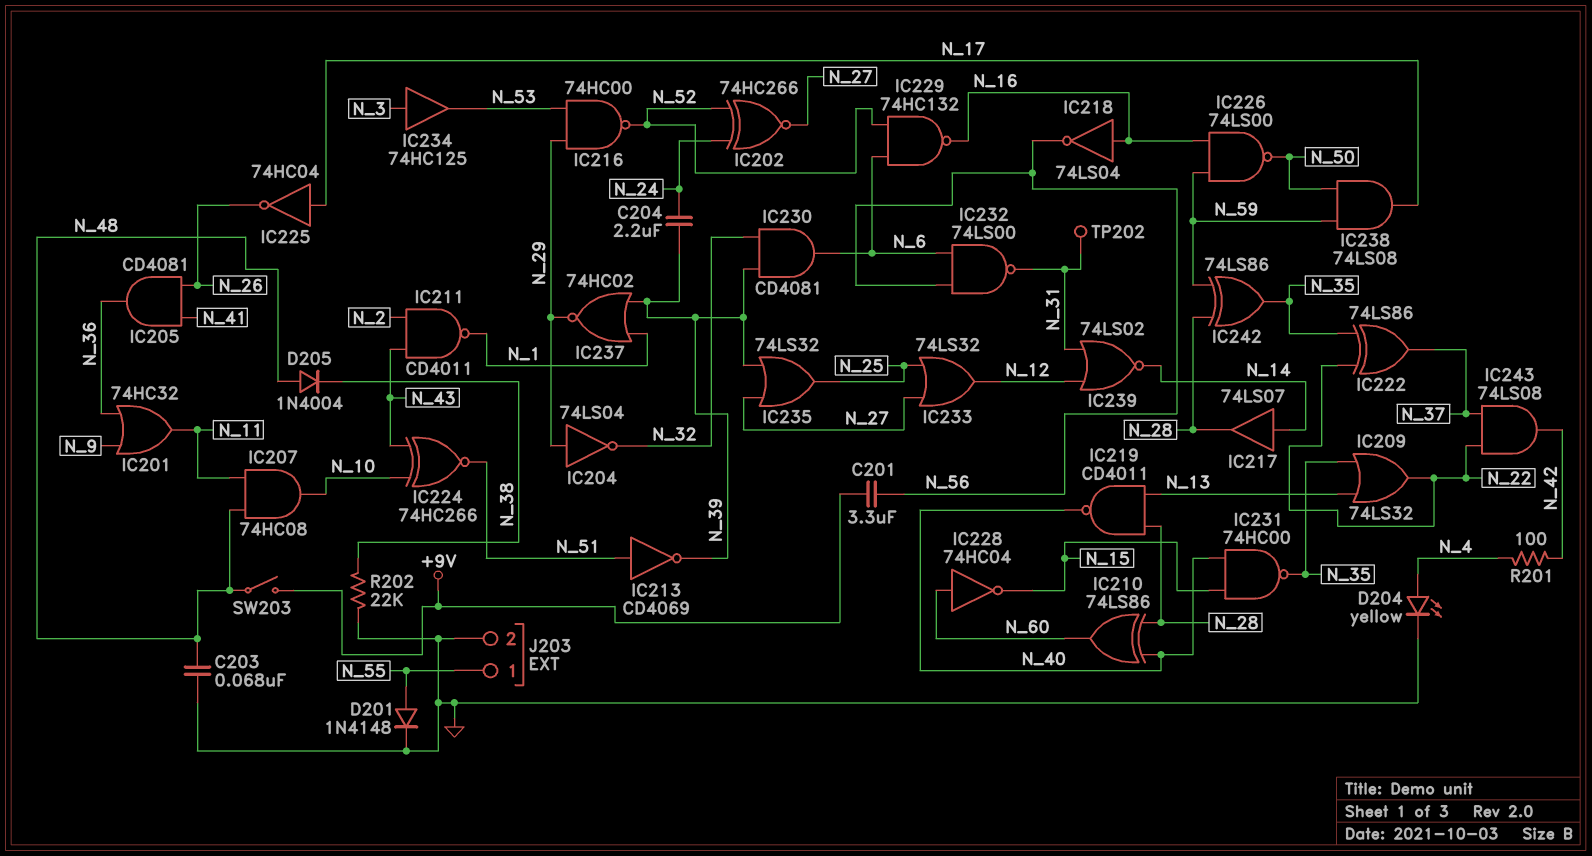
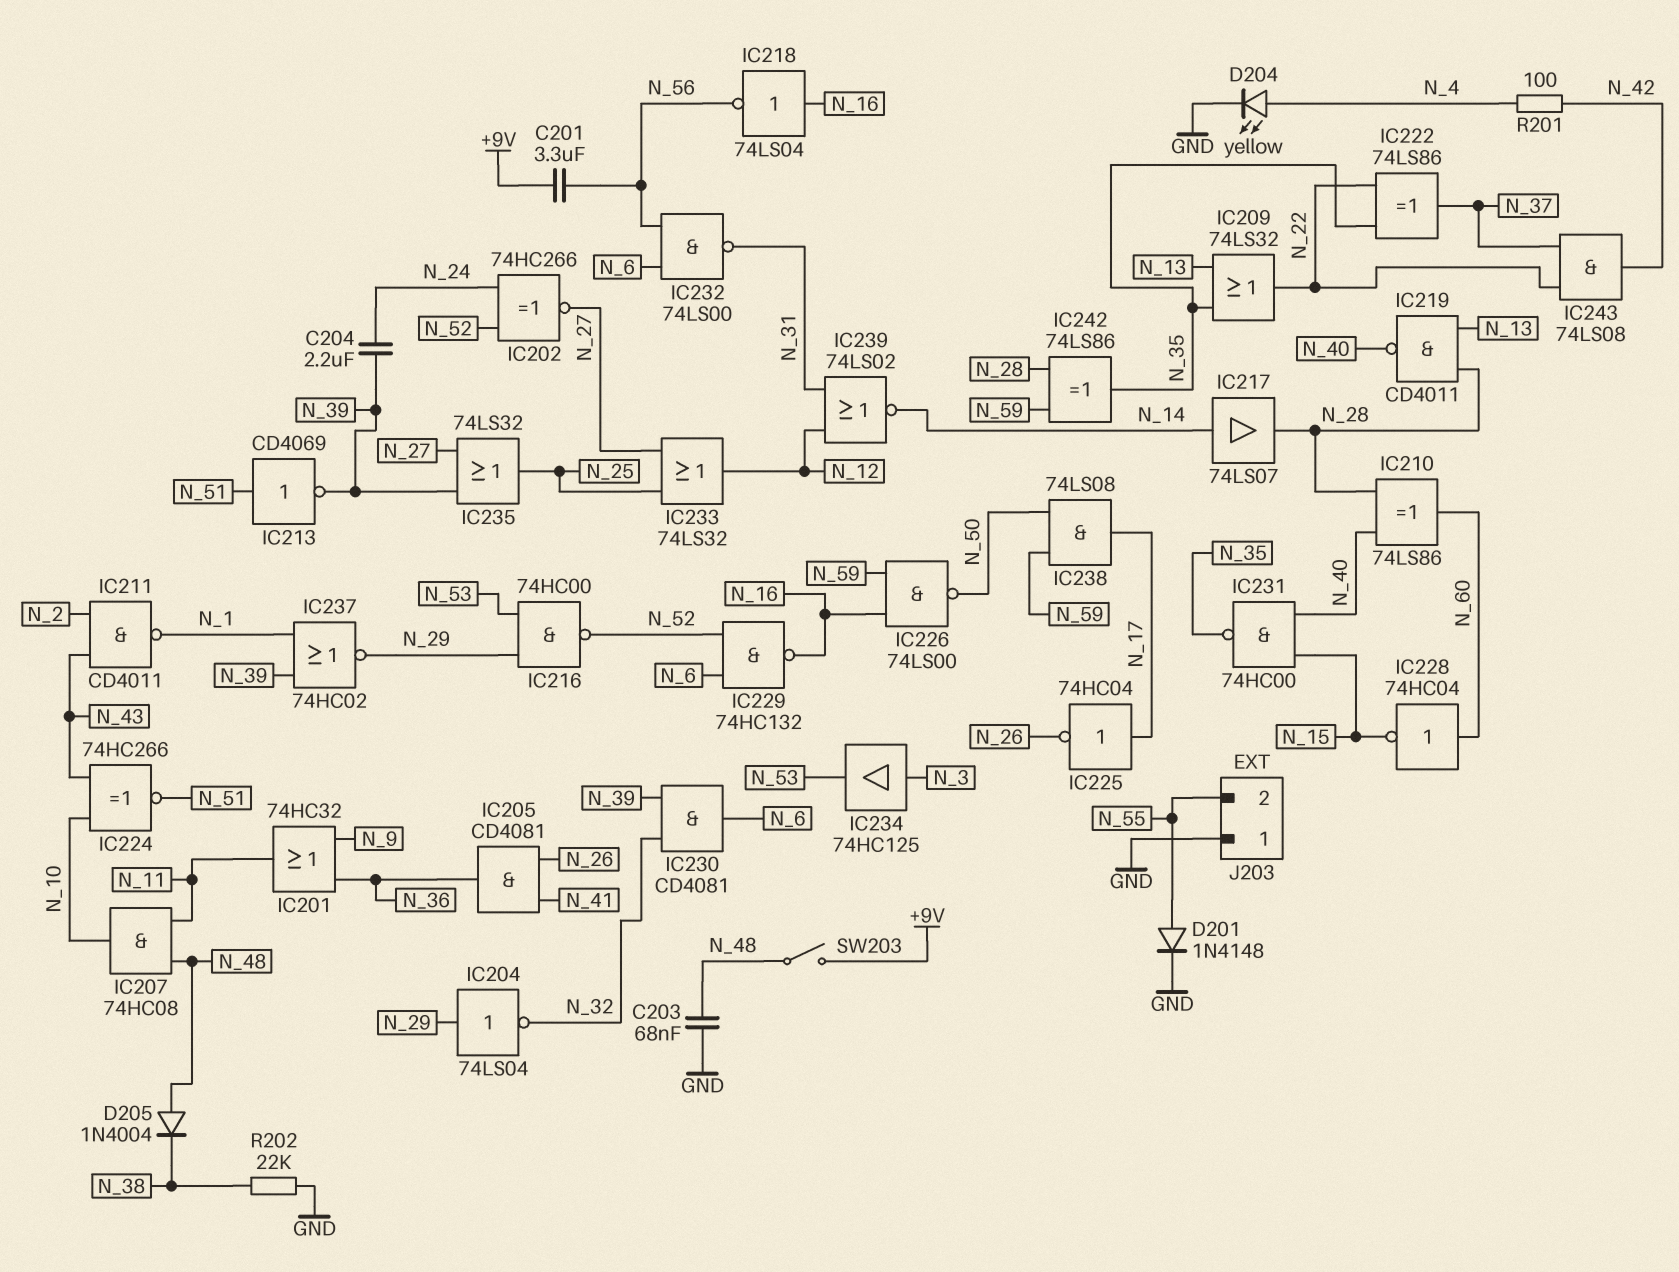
J203 pin 1: N_55 -> GND
J203 pin 2: GND -> N_55
TP202: test point (N_31) -> none

